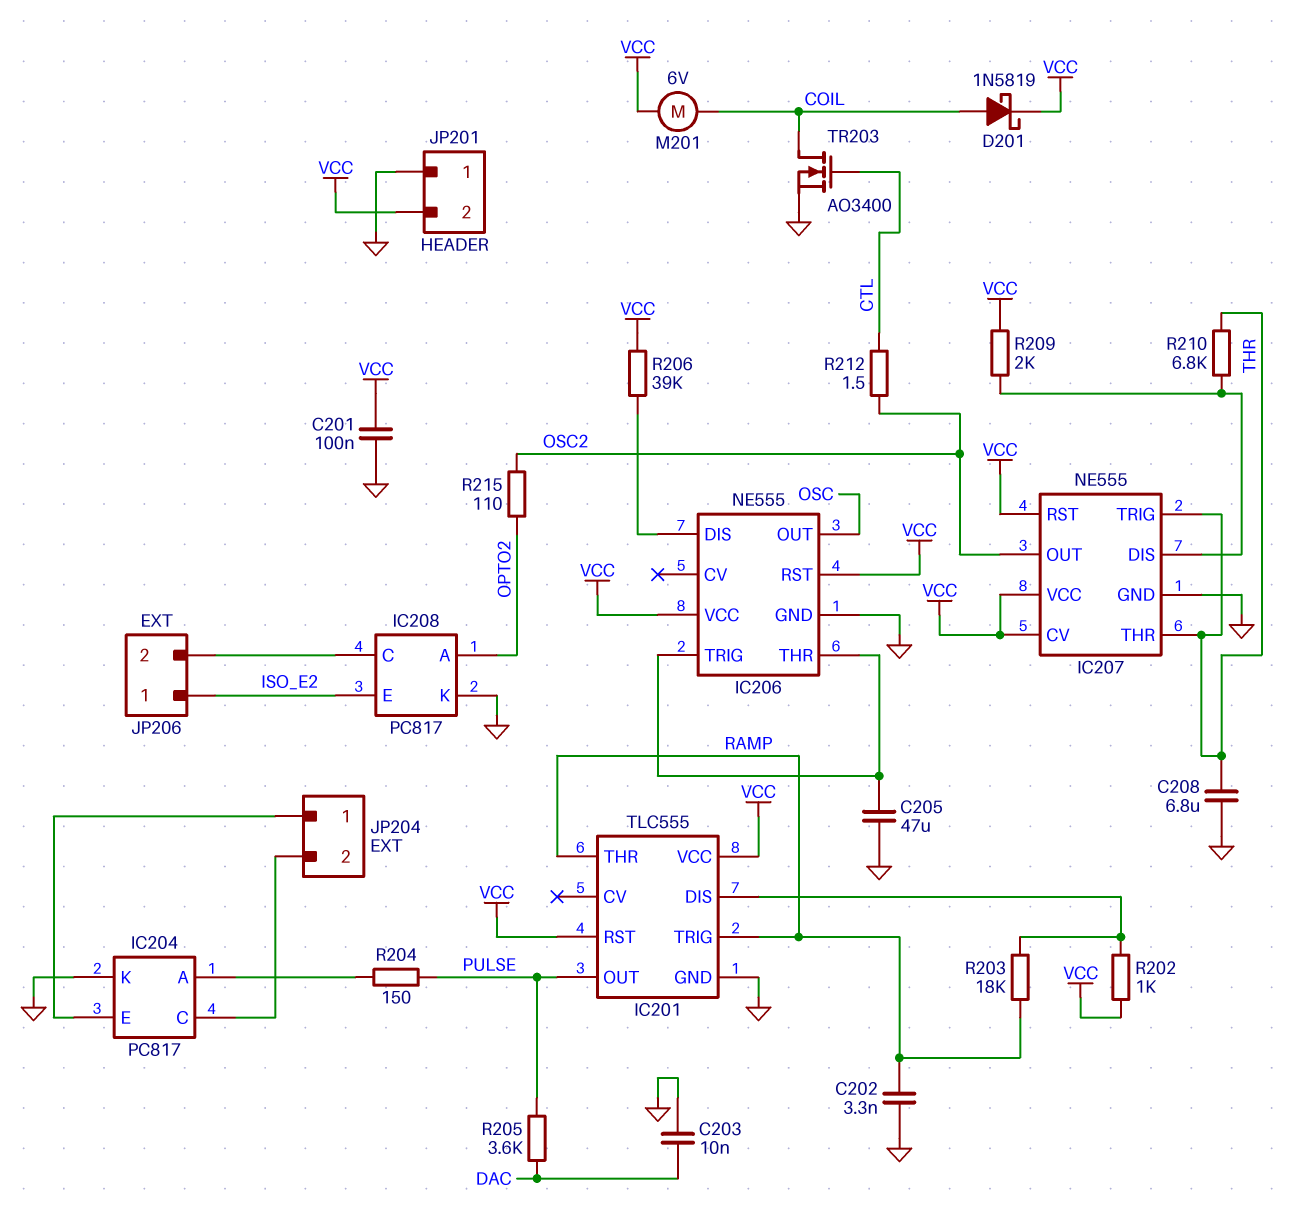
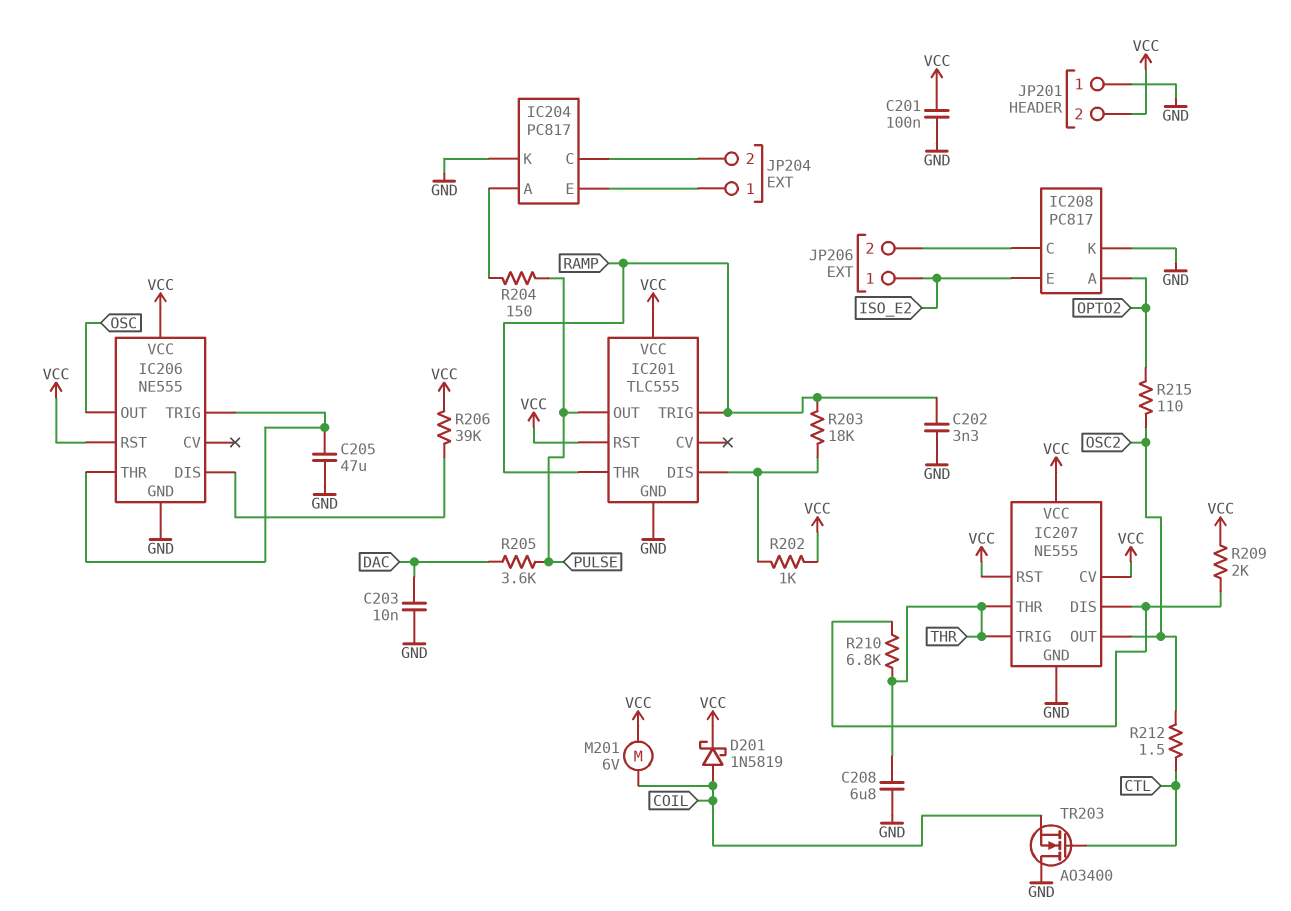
TR203: NMOS AO3400 (G CTL, D COIL, S GND) -> NMOS AO3400 (G CTL, D GND, S COIL)

